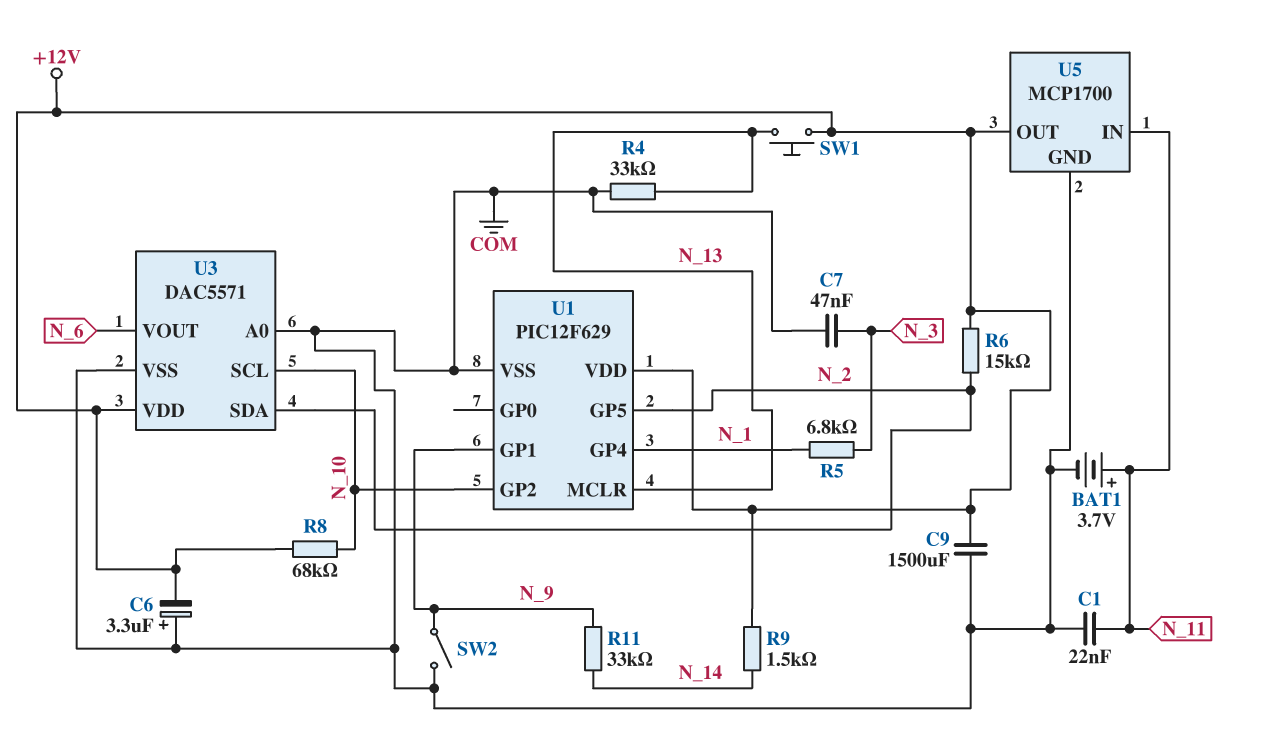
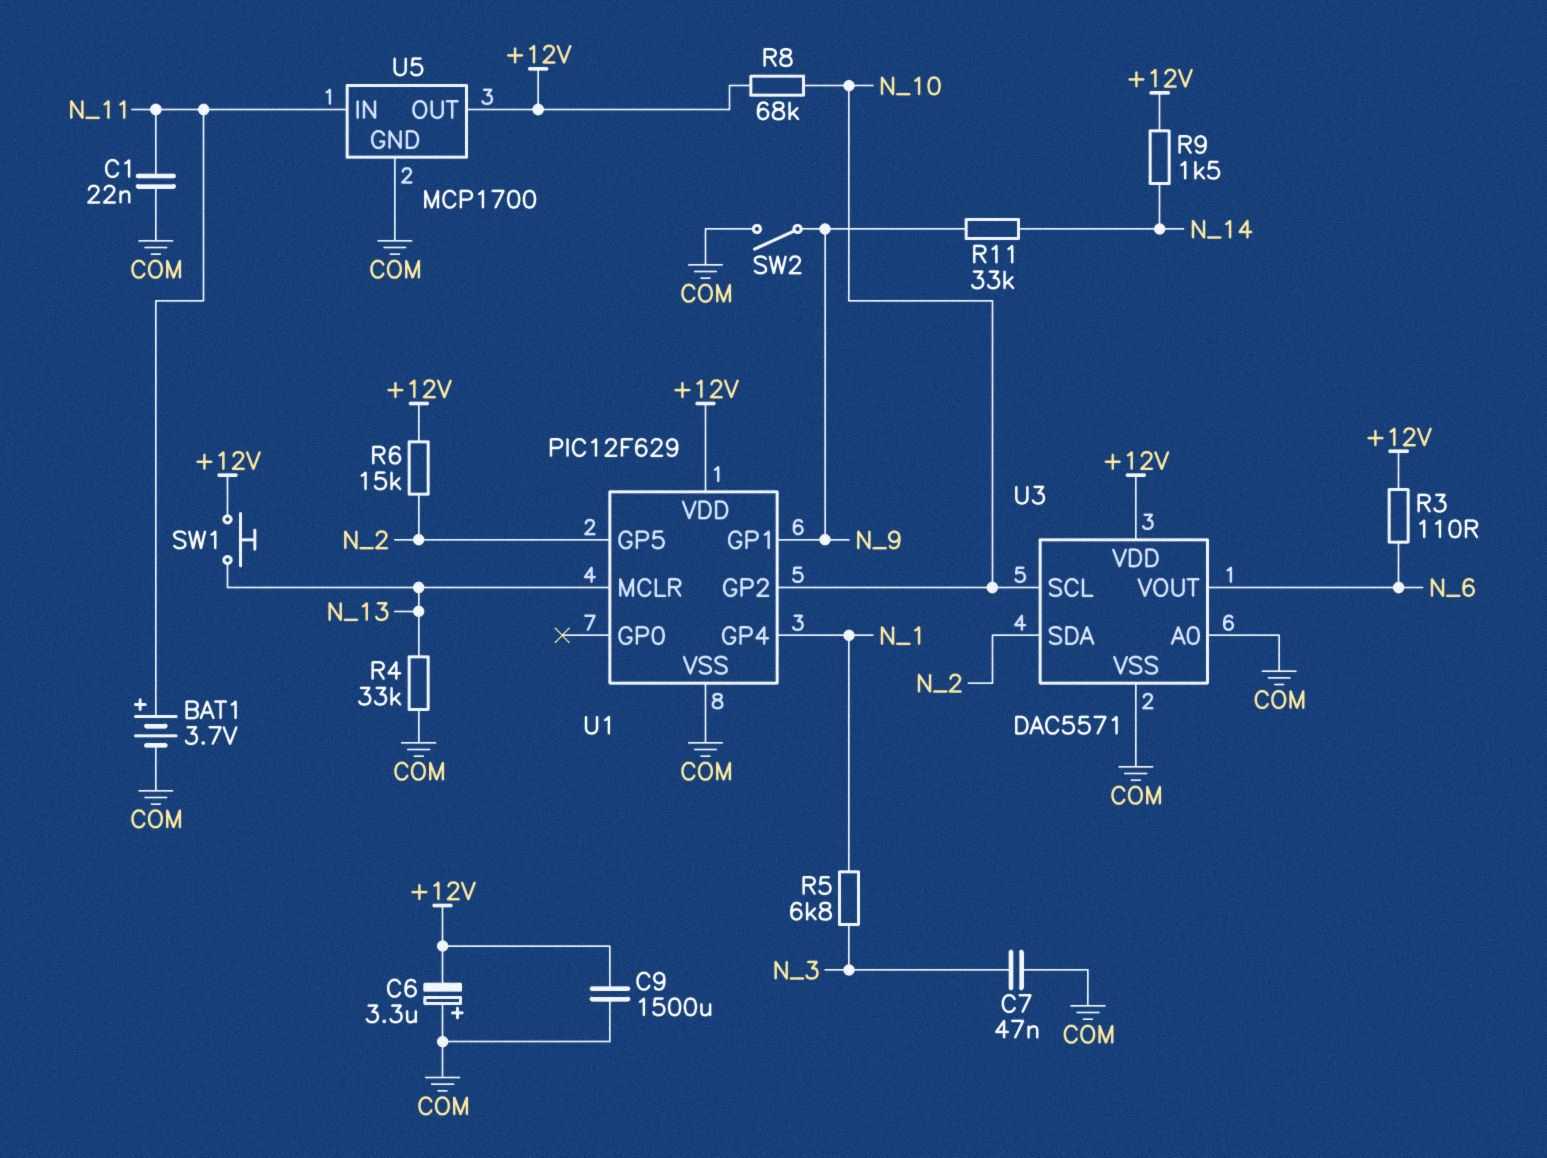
R3: none -> 110 (+12V, N_6)

